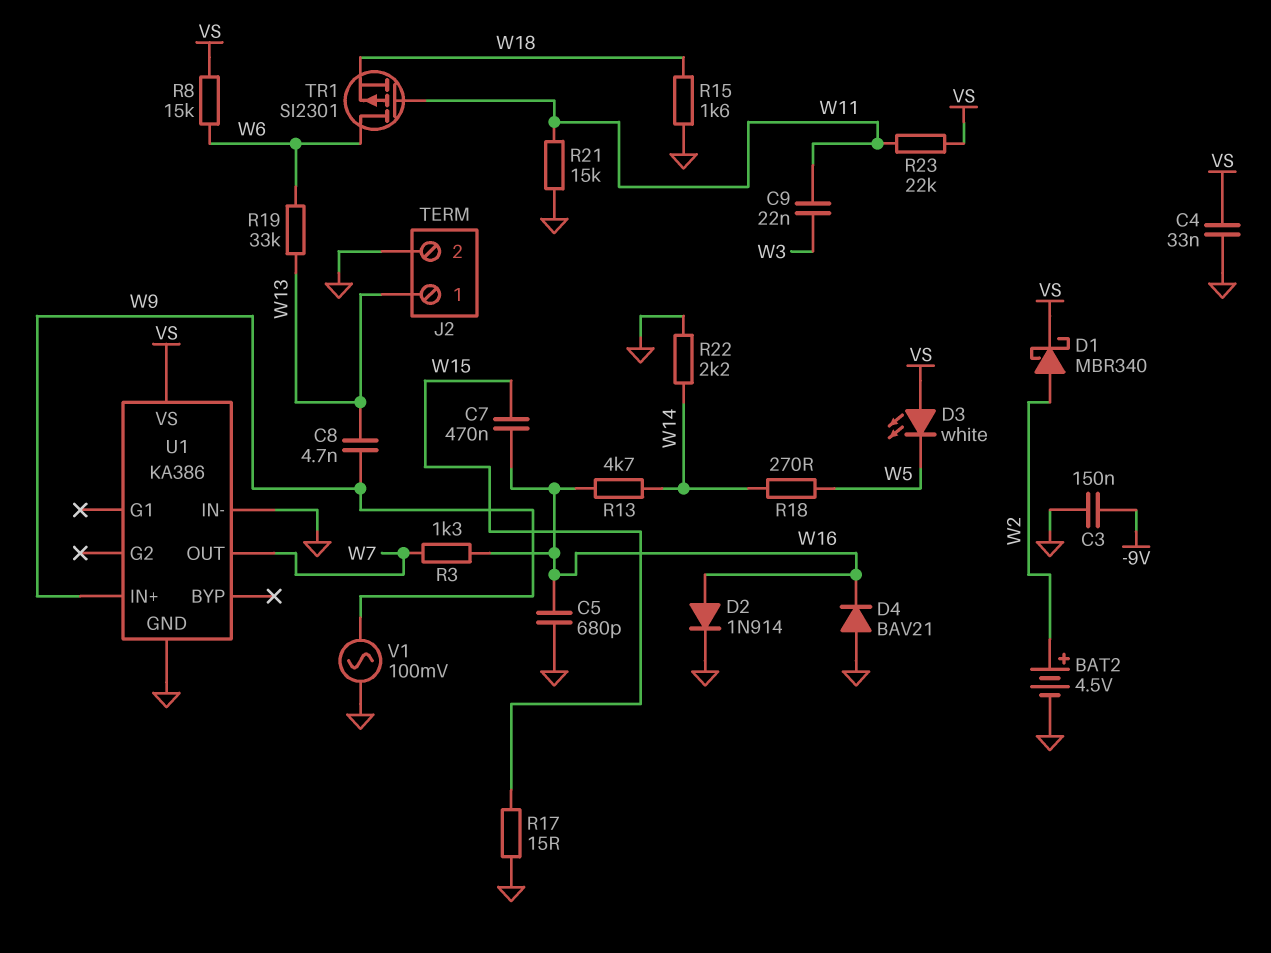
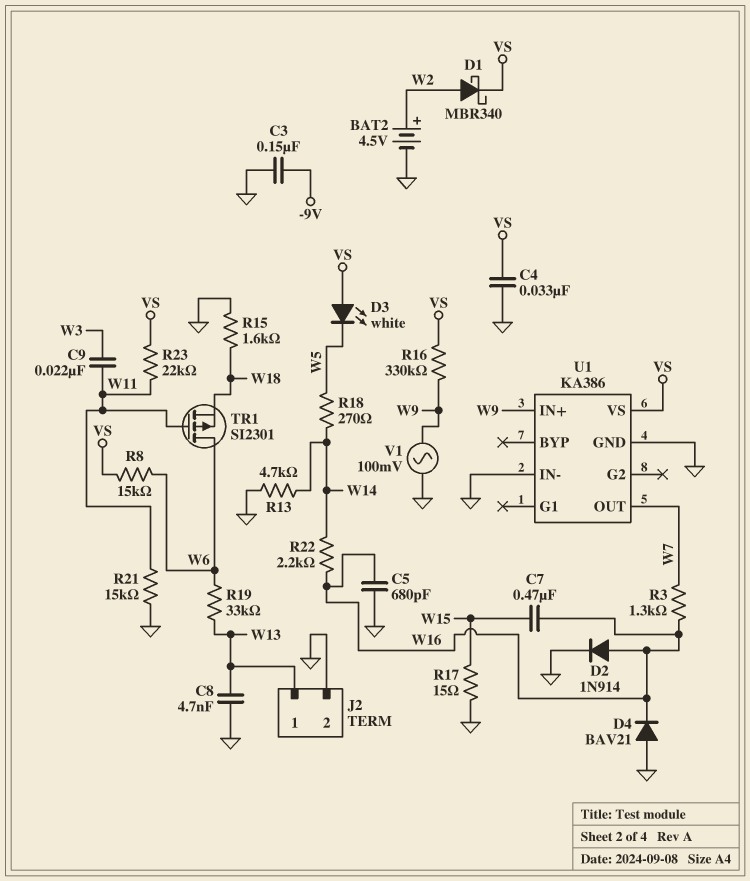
C8: 4.7nF (W9, W13) -> 4.7nF (GND, W13)
R13: 4.7k (W14, W16) -> 4.7k (GND, W14)
R16: none -> 330k (VS, W9)
R22: 2.2k (GND, W14) -> 2.2k (W14, W16)

